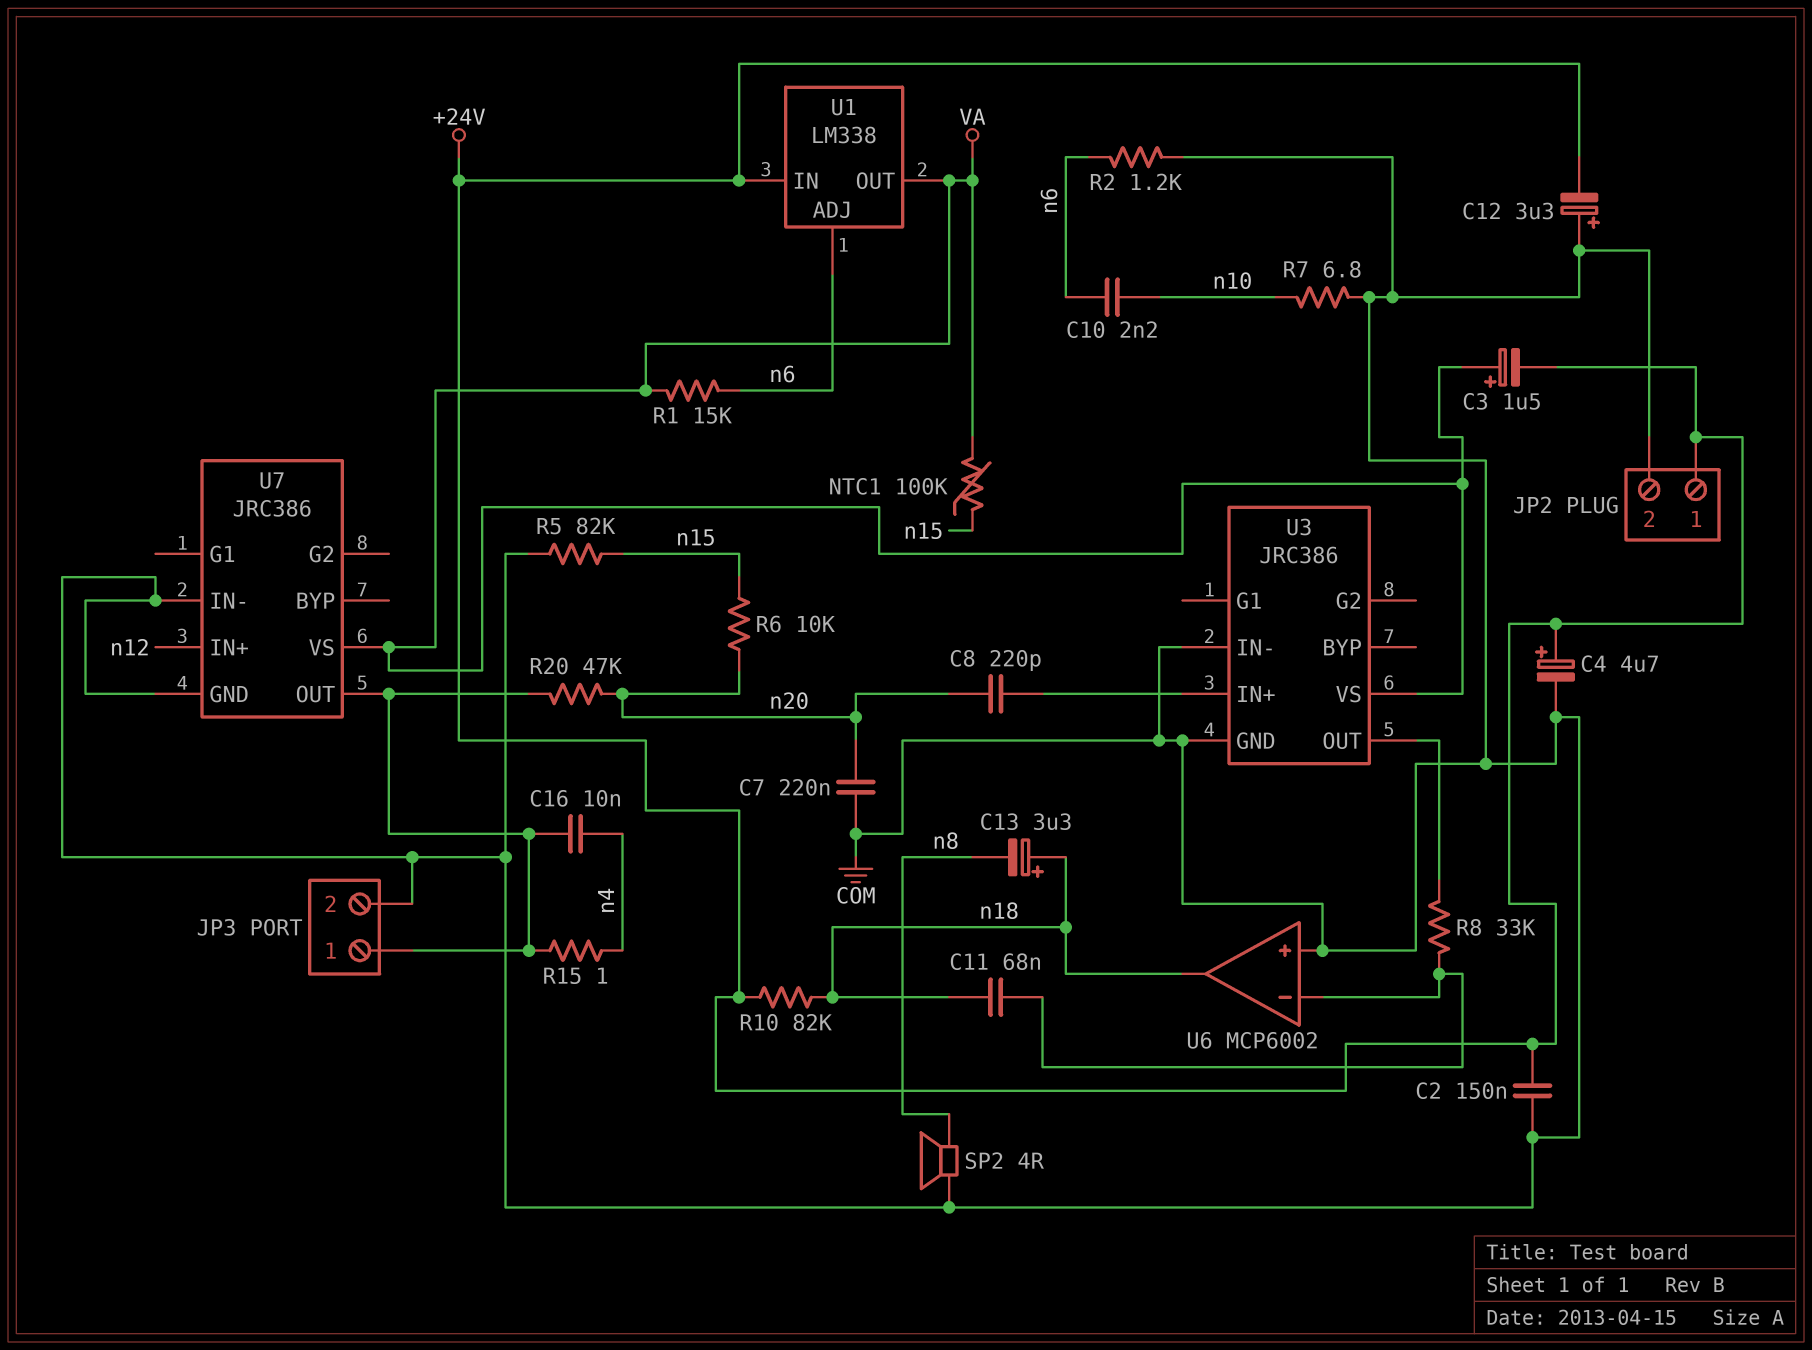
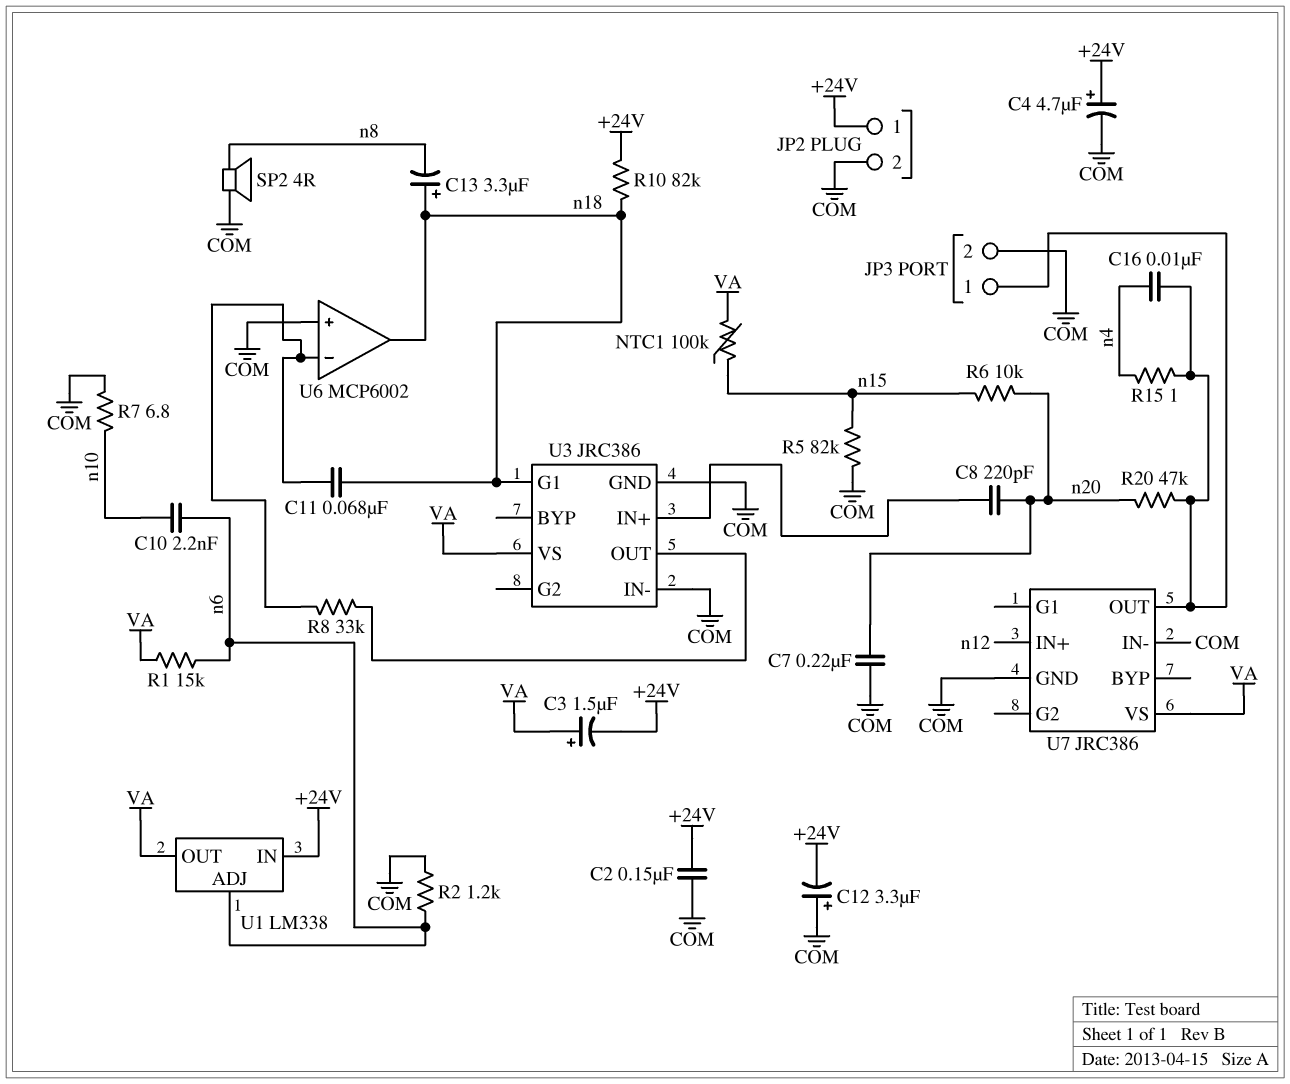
U3 pin G1: none -> n18

